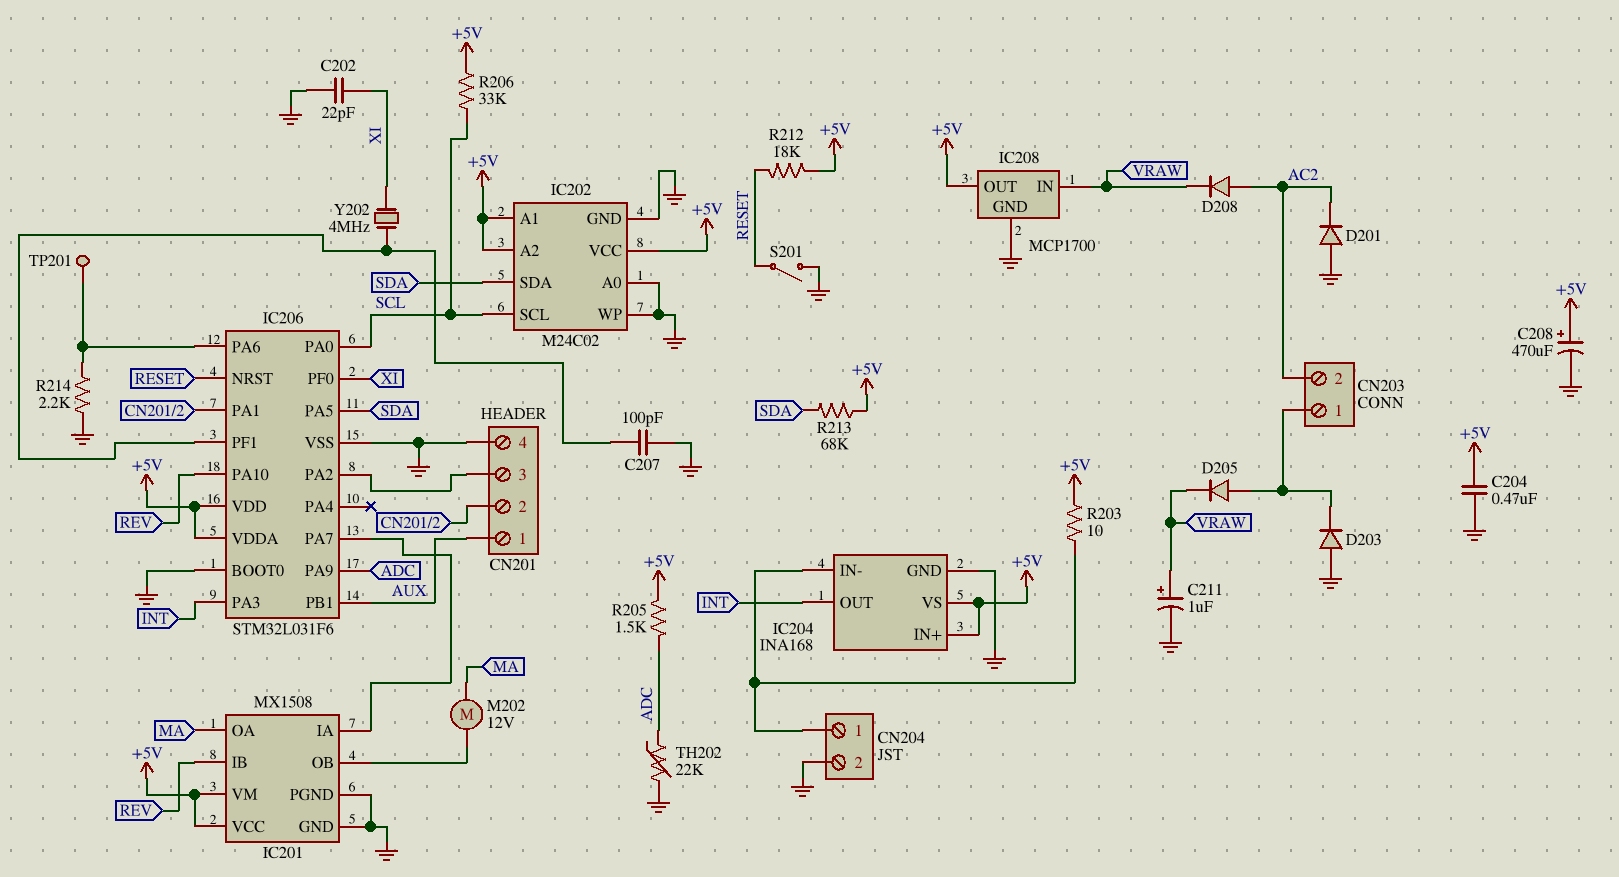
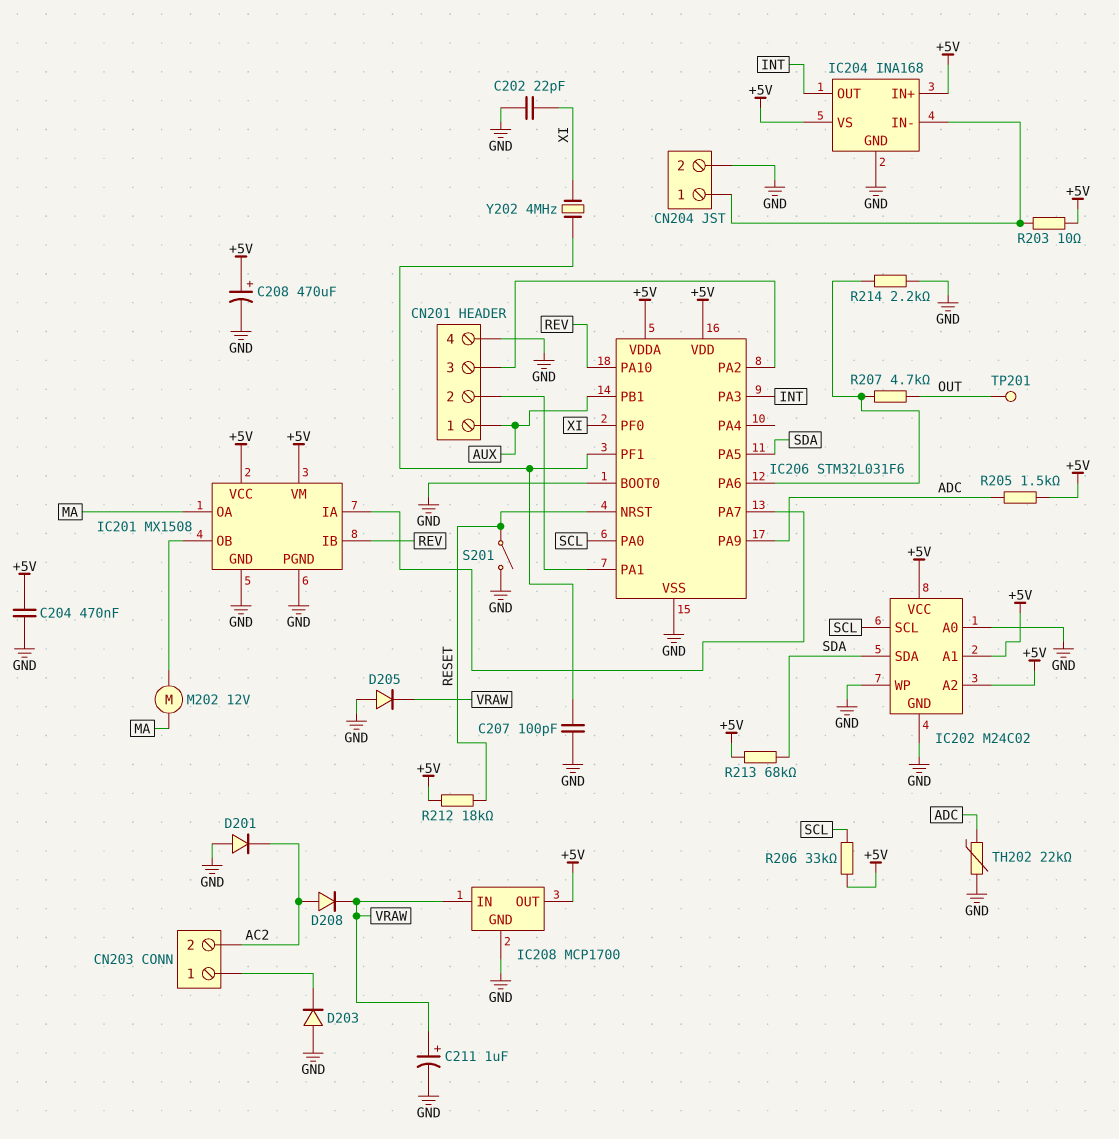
D205: diode (A CN203/1, K VRAW) -> diode (A GND, K VRAW)
R207: none -> 4.7k (IC206/PA6, OUT)
TP201: test point (IC206/PA6) -> test point (OUT)

